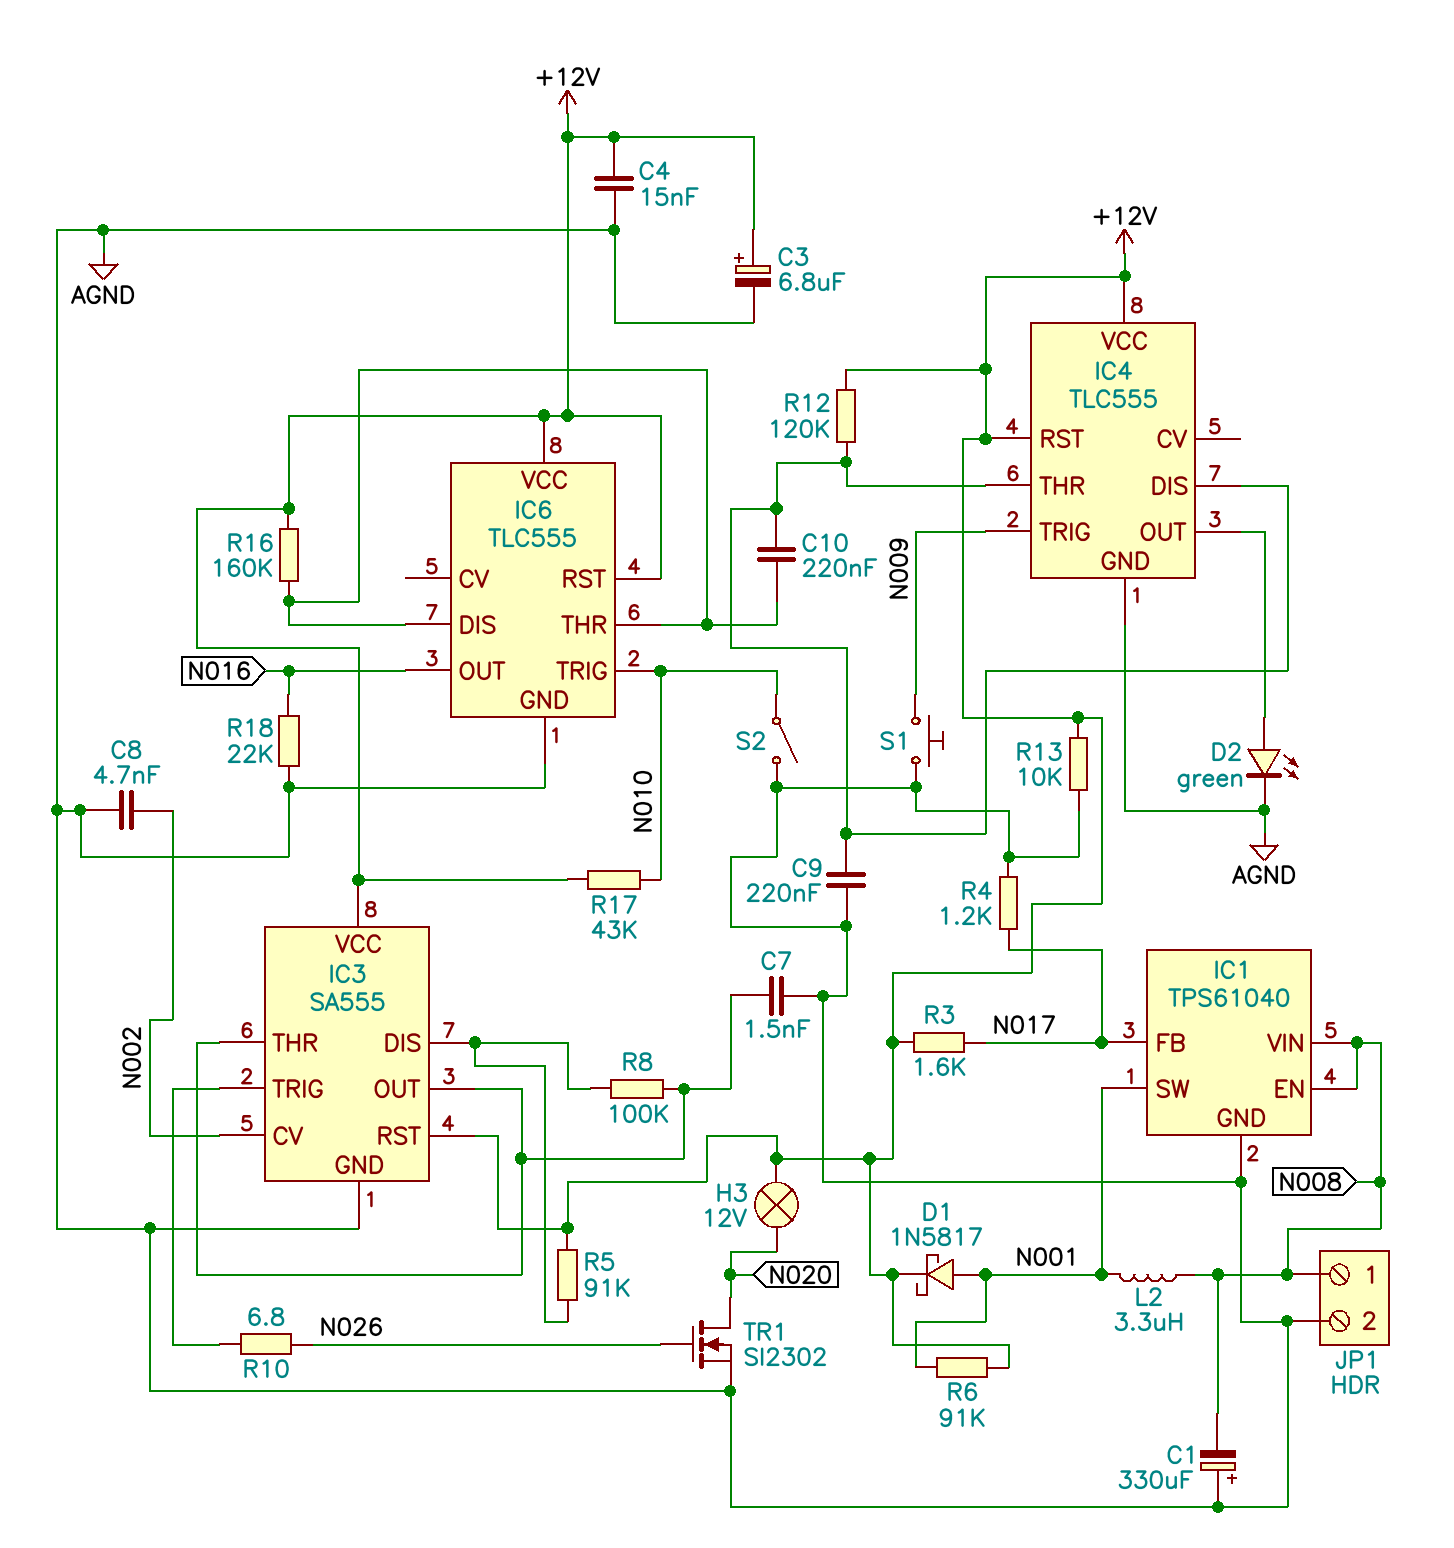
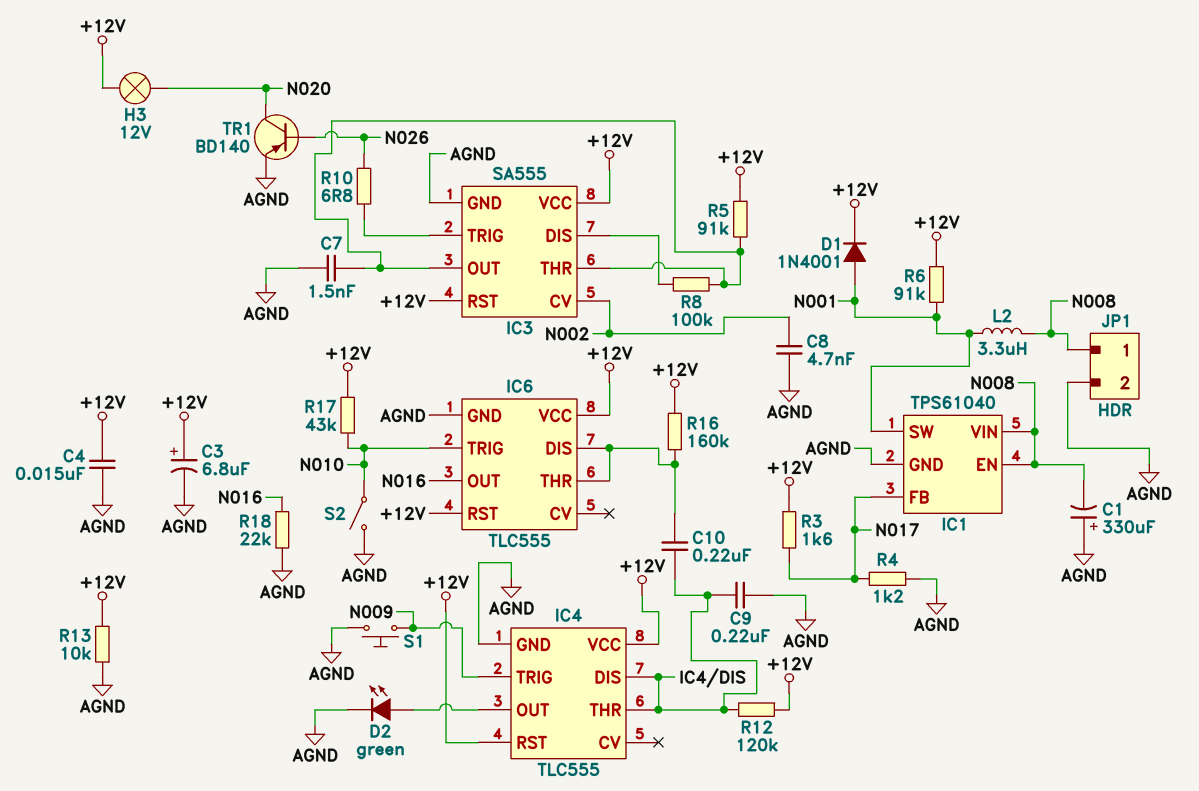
D1: schottky 1N5817 (A N001, K +12V) -> diode 1N4001 (A N001, K +12V)
R5: 91k (+12V, IC3/DIS) -> 91k (+12V, IC3/OUT)
TR1: NMOS SI2302 (G N026, D N020, S AGND) -> PNP BD140 (B N026, C N020, E AGND)

